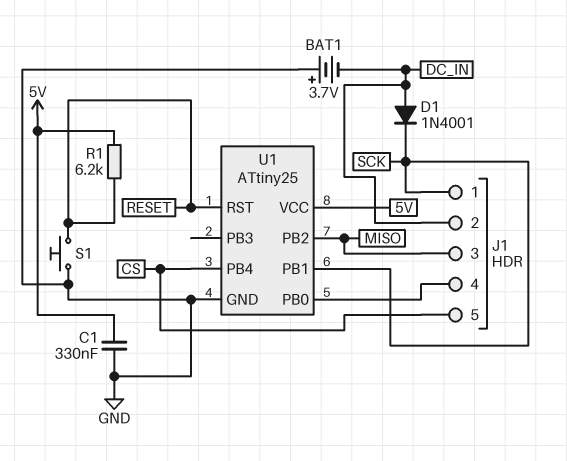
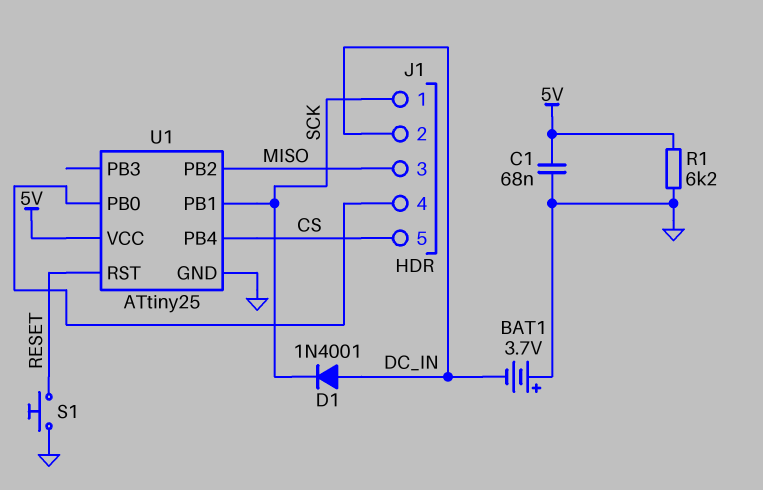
C1: 330nF (5V, GND) -> 68nF (5V, GND)
R1: 6.2k (5V, RESET) -> 6.2k (5V, GND)

